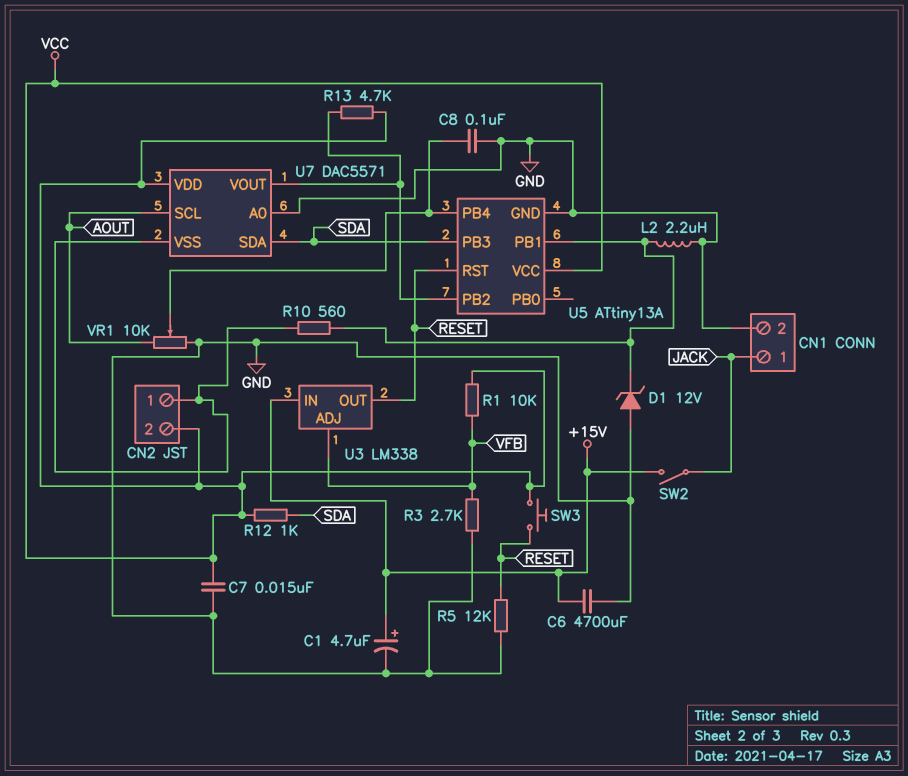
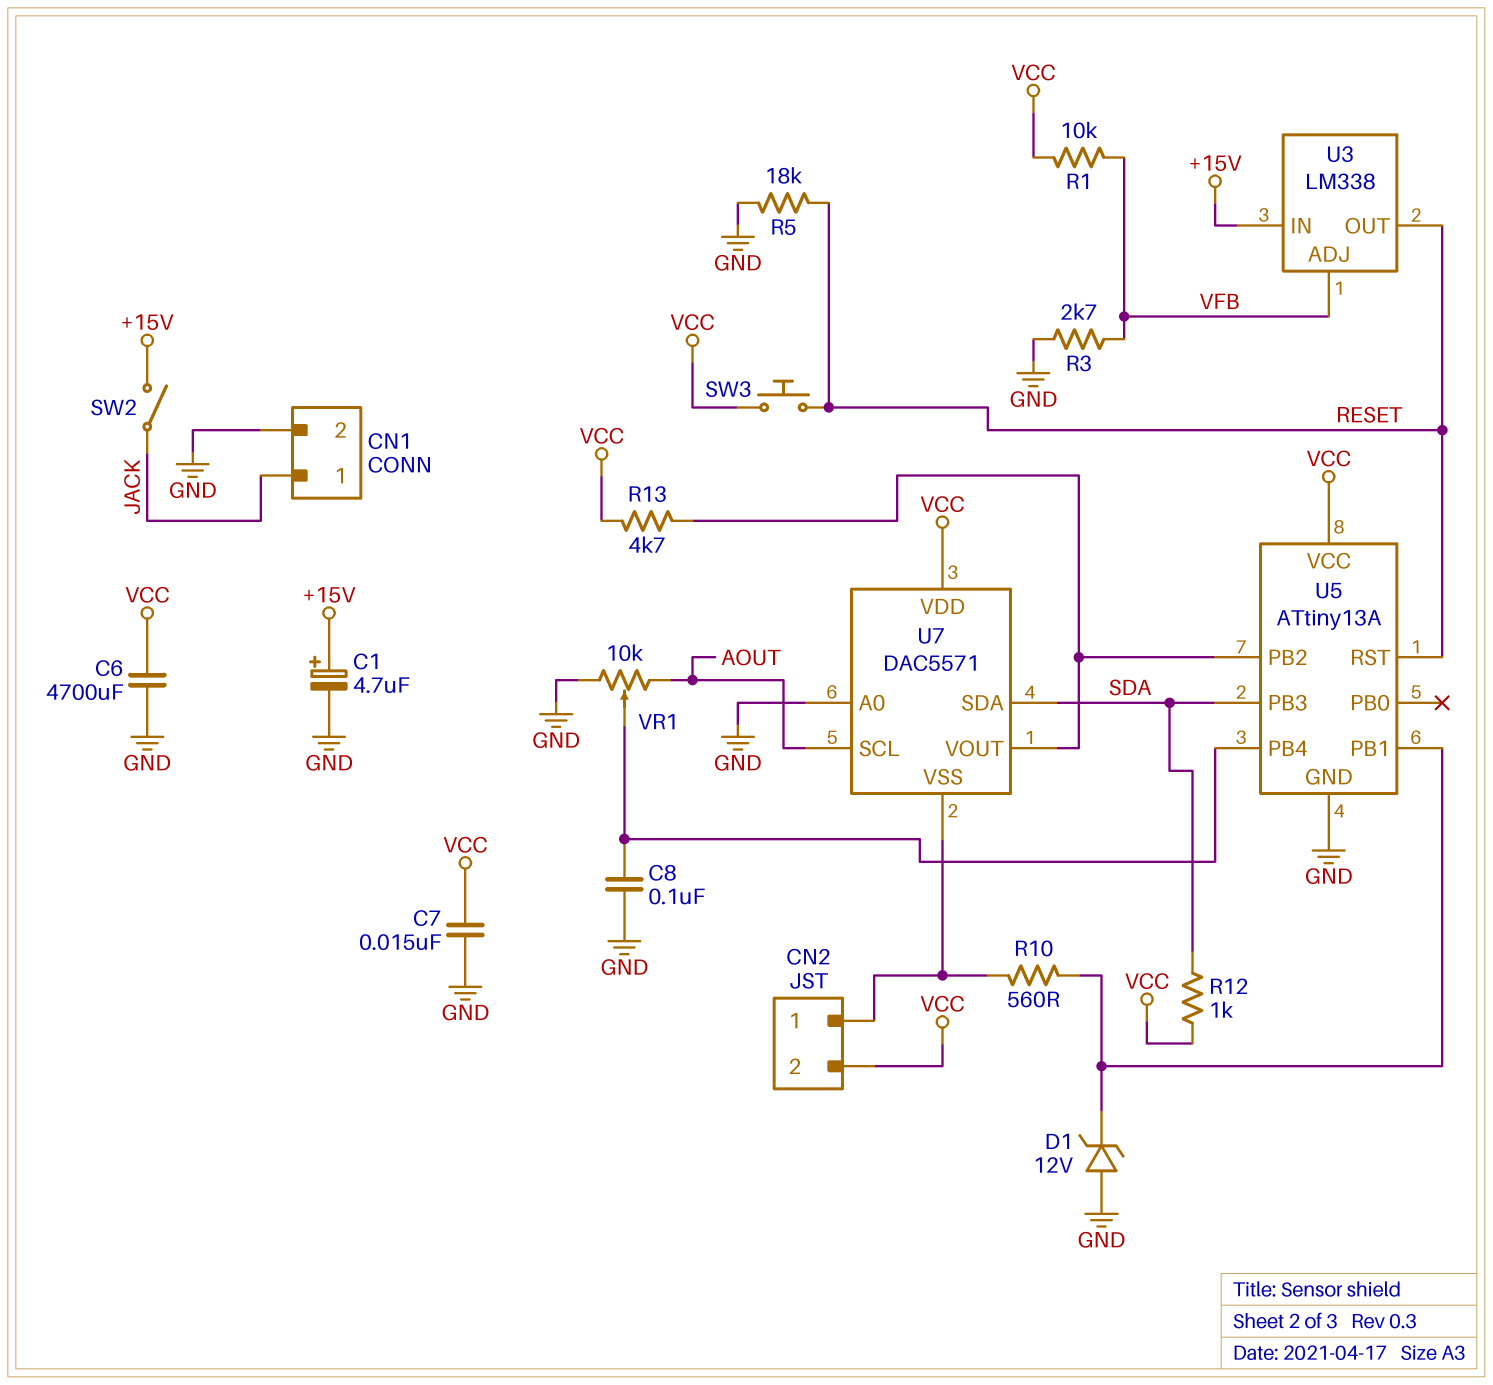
C6: 4700uF (+15V, GND) -> 4700uF (GND, VCC)
L2: 2.2uH (GND, U5/PB1) -> none
R5: 12k (GND, RESET) -> 18k (GND, RESET)

